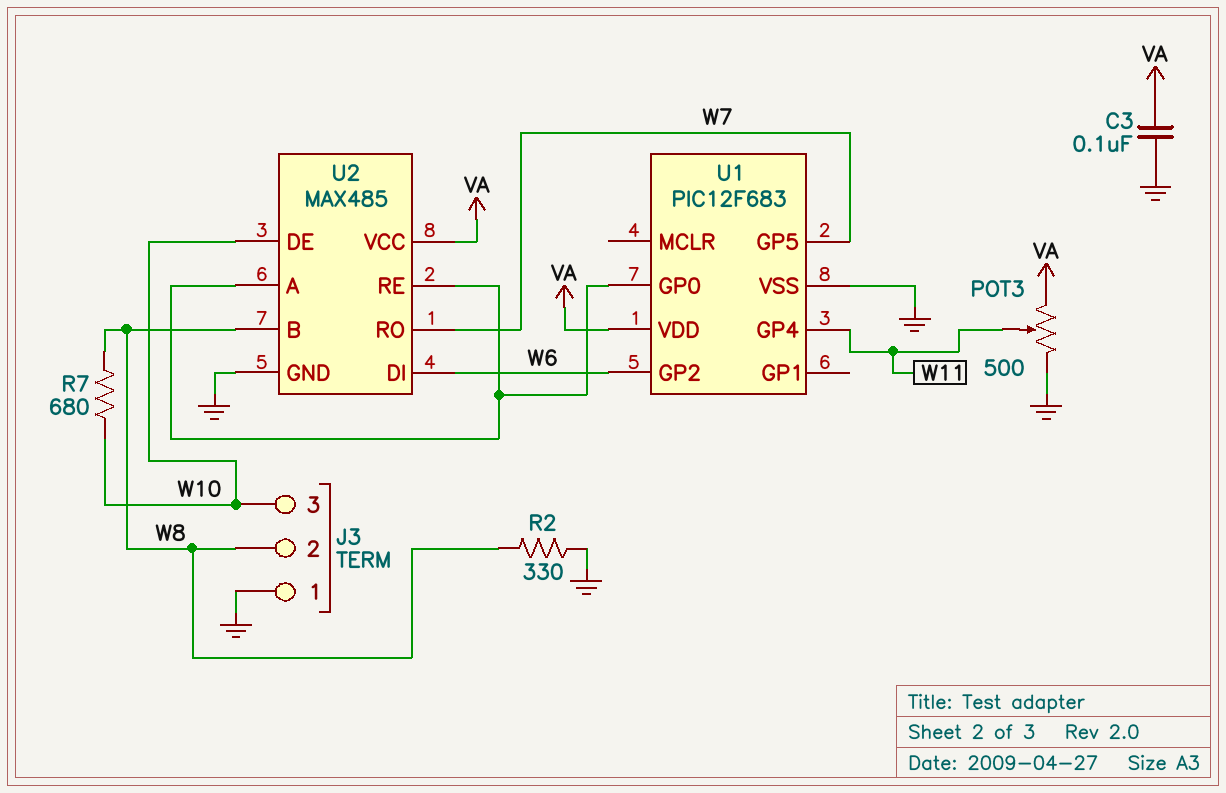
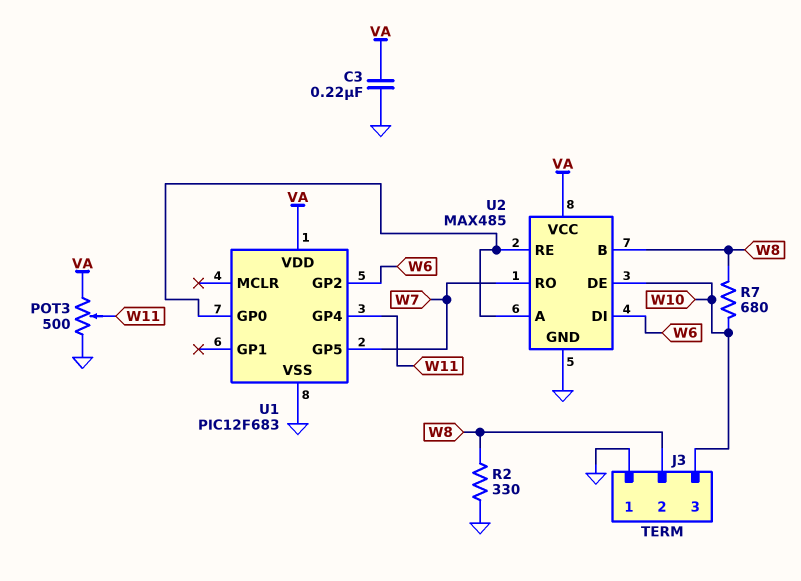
C3: 100nF (GND, VA) -> 220nF (GND, VA)

